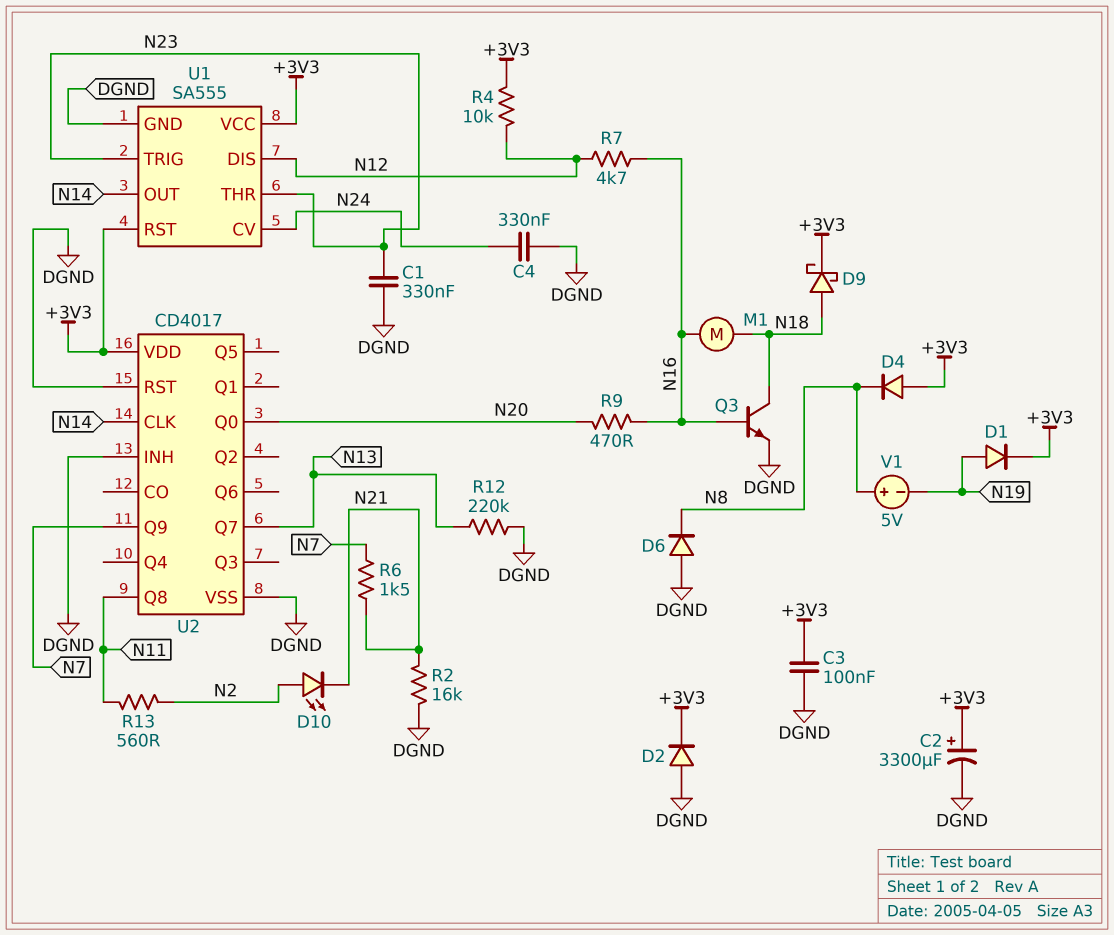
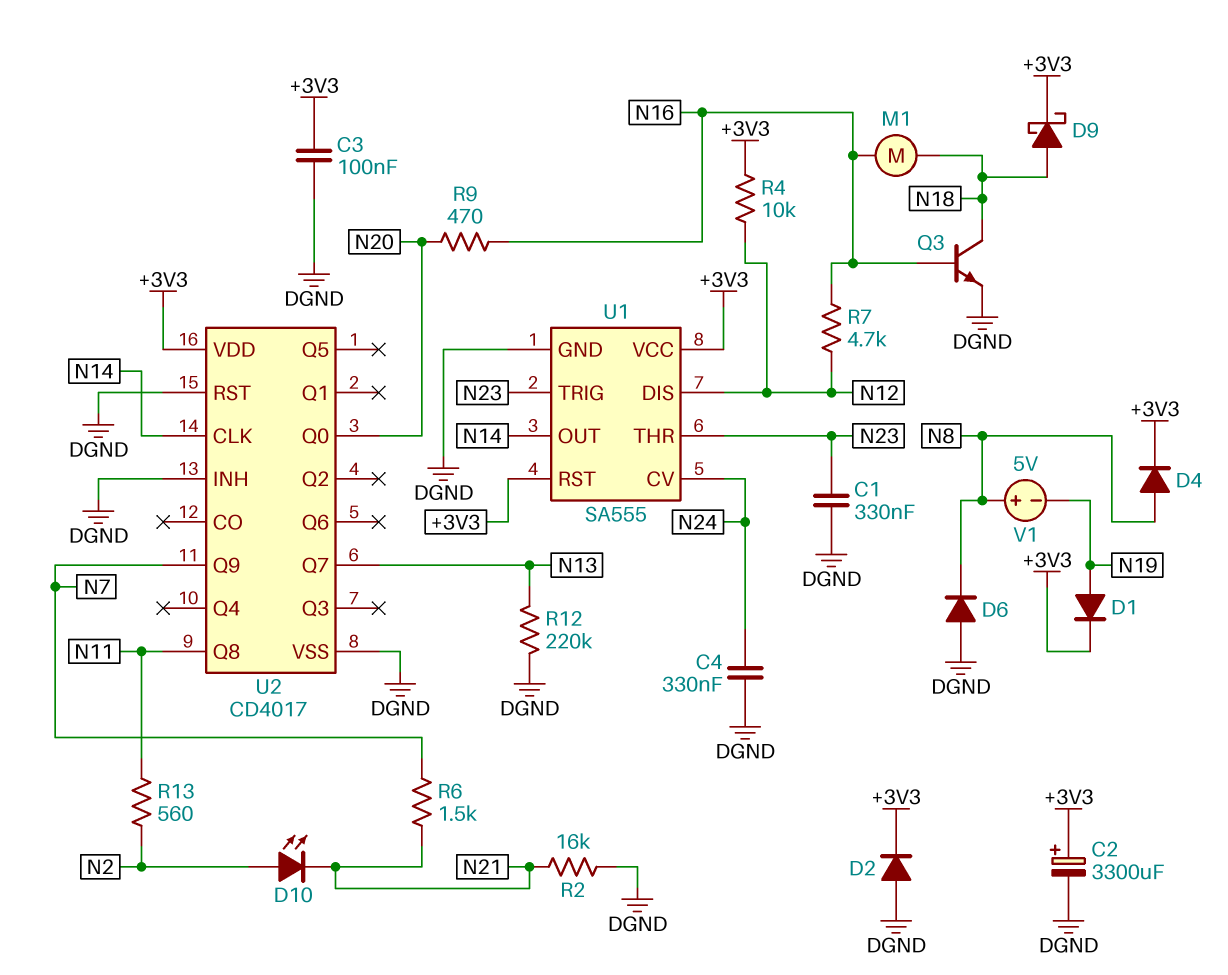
D4: diode (A +3V3, K N8) -> diode (A N8, K +3V3)

